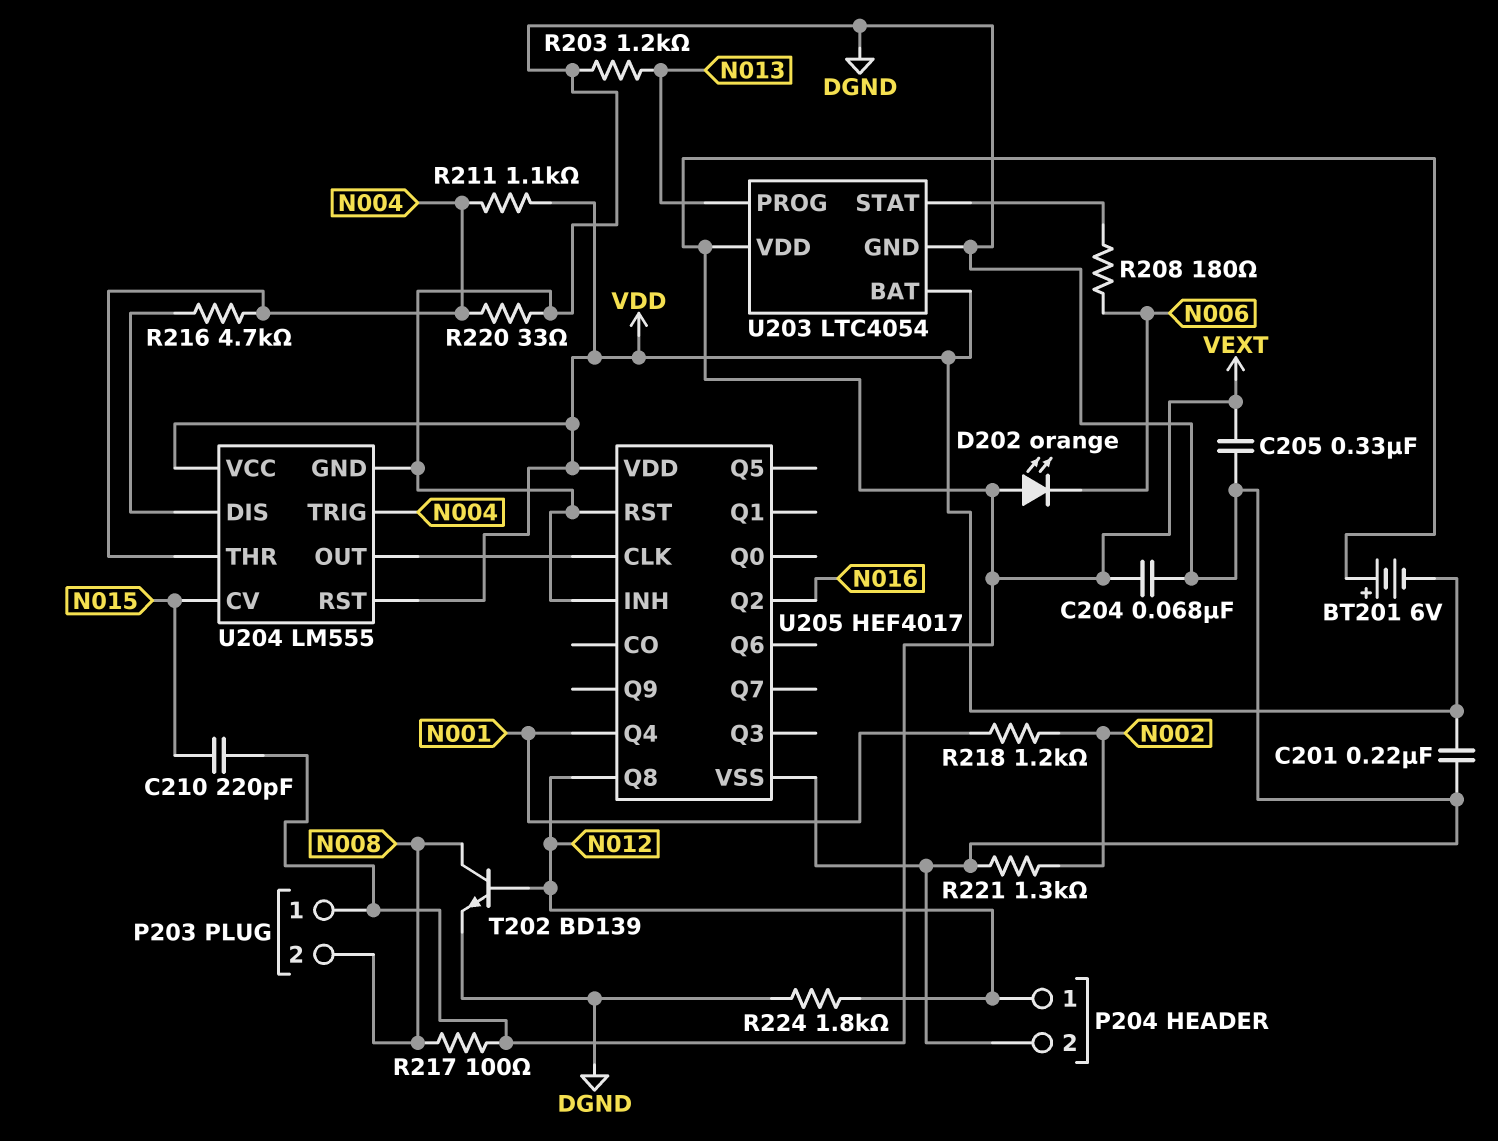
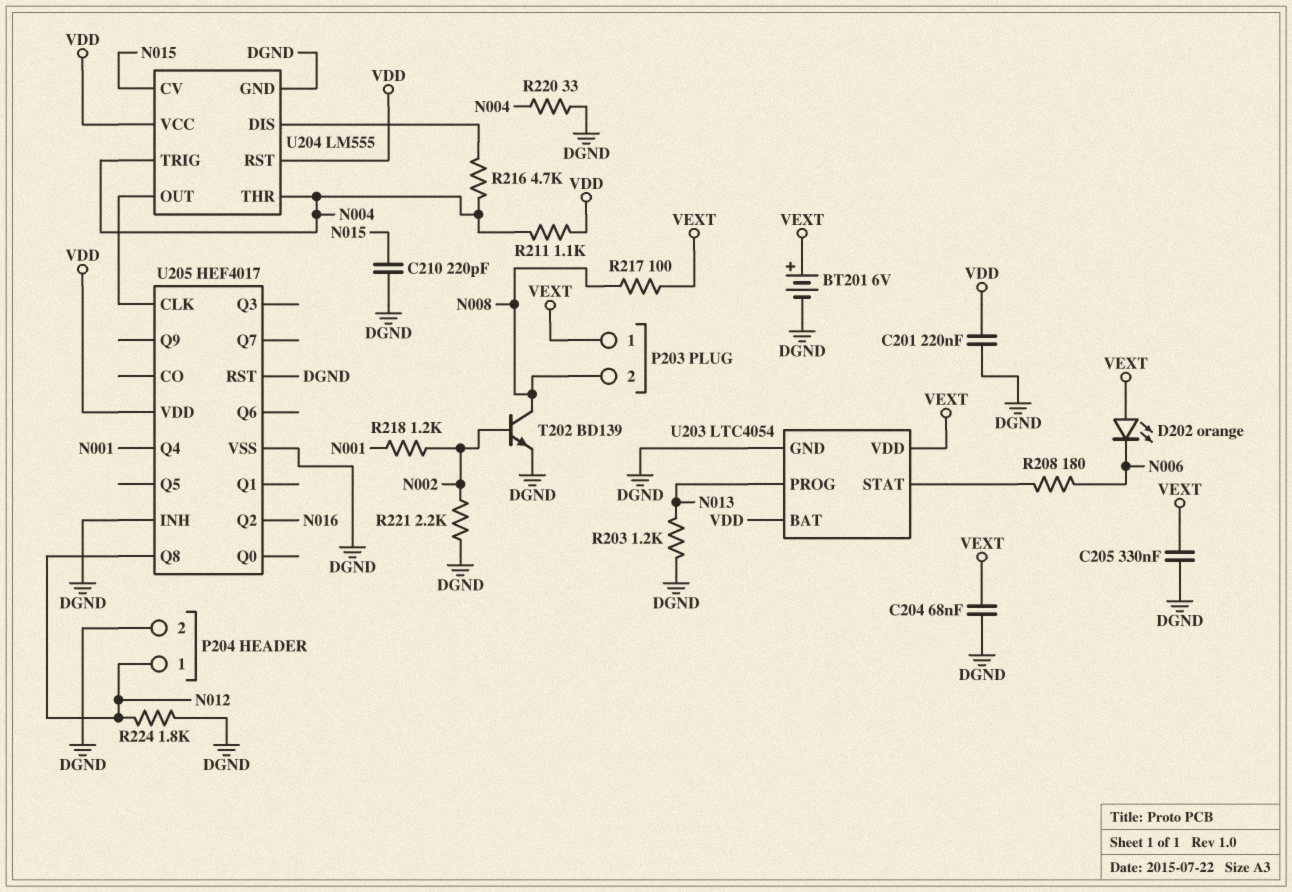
BT201: 6V (plus VEXT, minus VDD) -> 6V (plus VEXT, minus DGND)
C210: 220pF (N015, VEXT) -> 220pF (DGND, N015)
R221: 1.3k (DGND, N002) -> 2.2k (DGND, N002)
T202: NPN BD139 (B N012, C N008, E DGND) -> NPN BD139 (B N002, C N008, E DGND)

